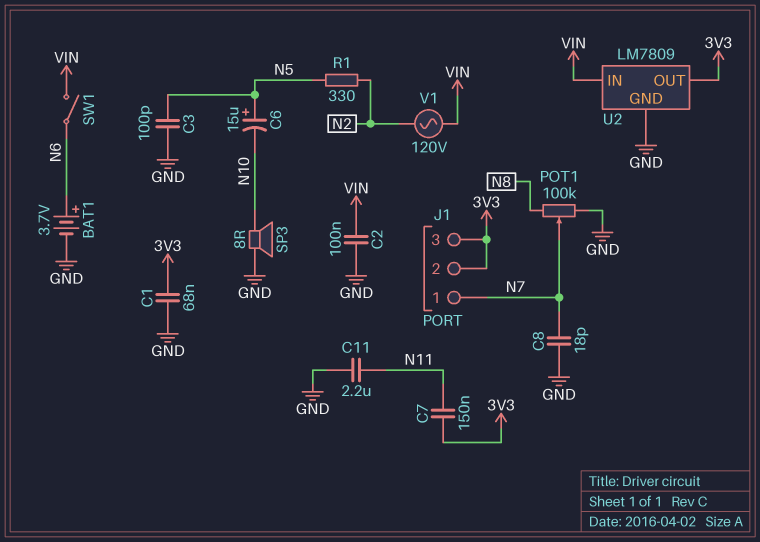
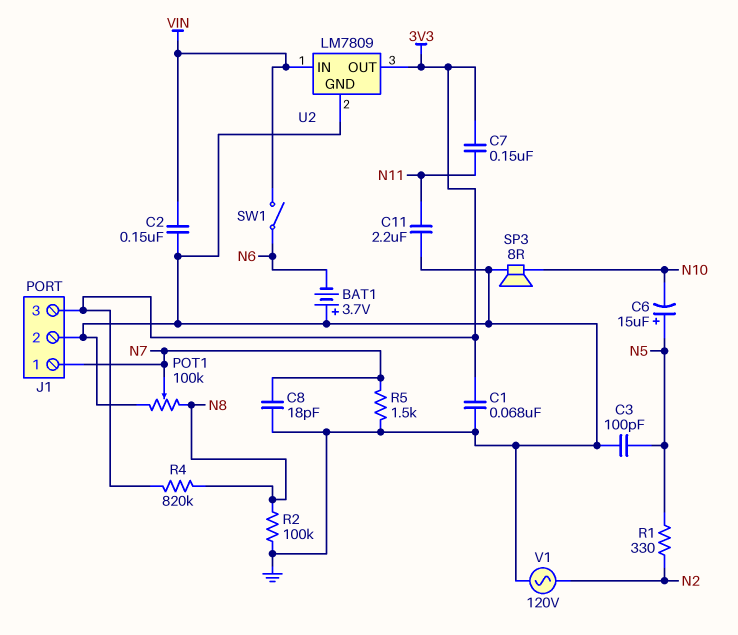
BAT1: 3.7V (plus N6, minus GND) -> 3.7V (plus GND, minus N6)
C2: 100nF (GND, VIN) -> 150nF (GND, VIN)
J1 pin 2: 3V3 -> GND
R2: none -> 100k (GND, N8)
R4: none -> 820k (3V3, N8)
R5: none -> 1.5k (GND, N7)
V1: AC 120V (N2, VIN) -> AC 120V (GND, N2)

